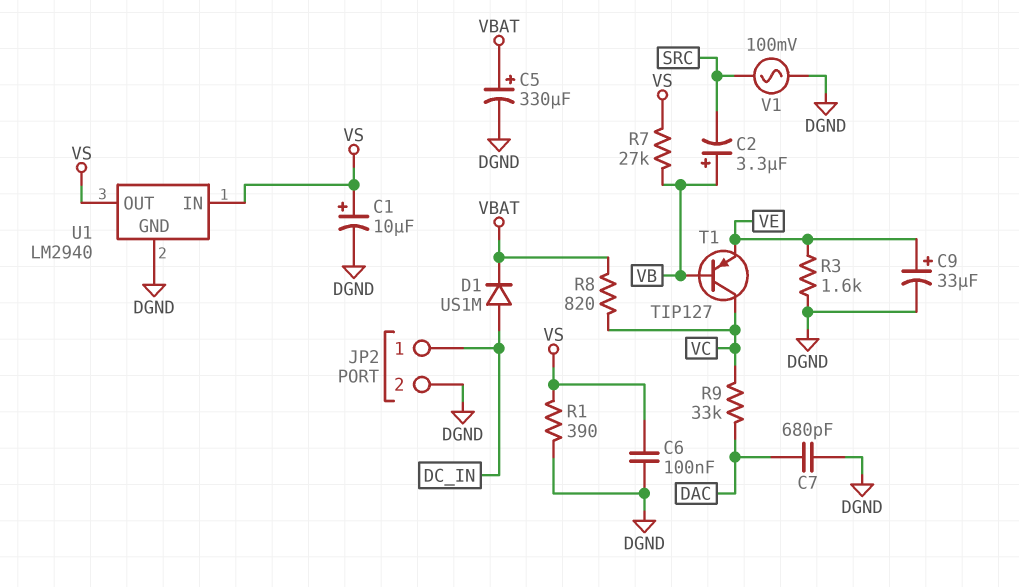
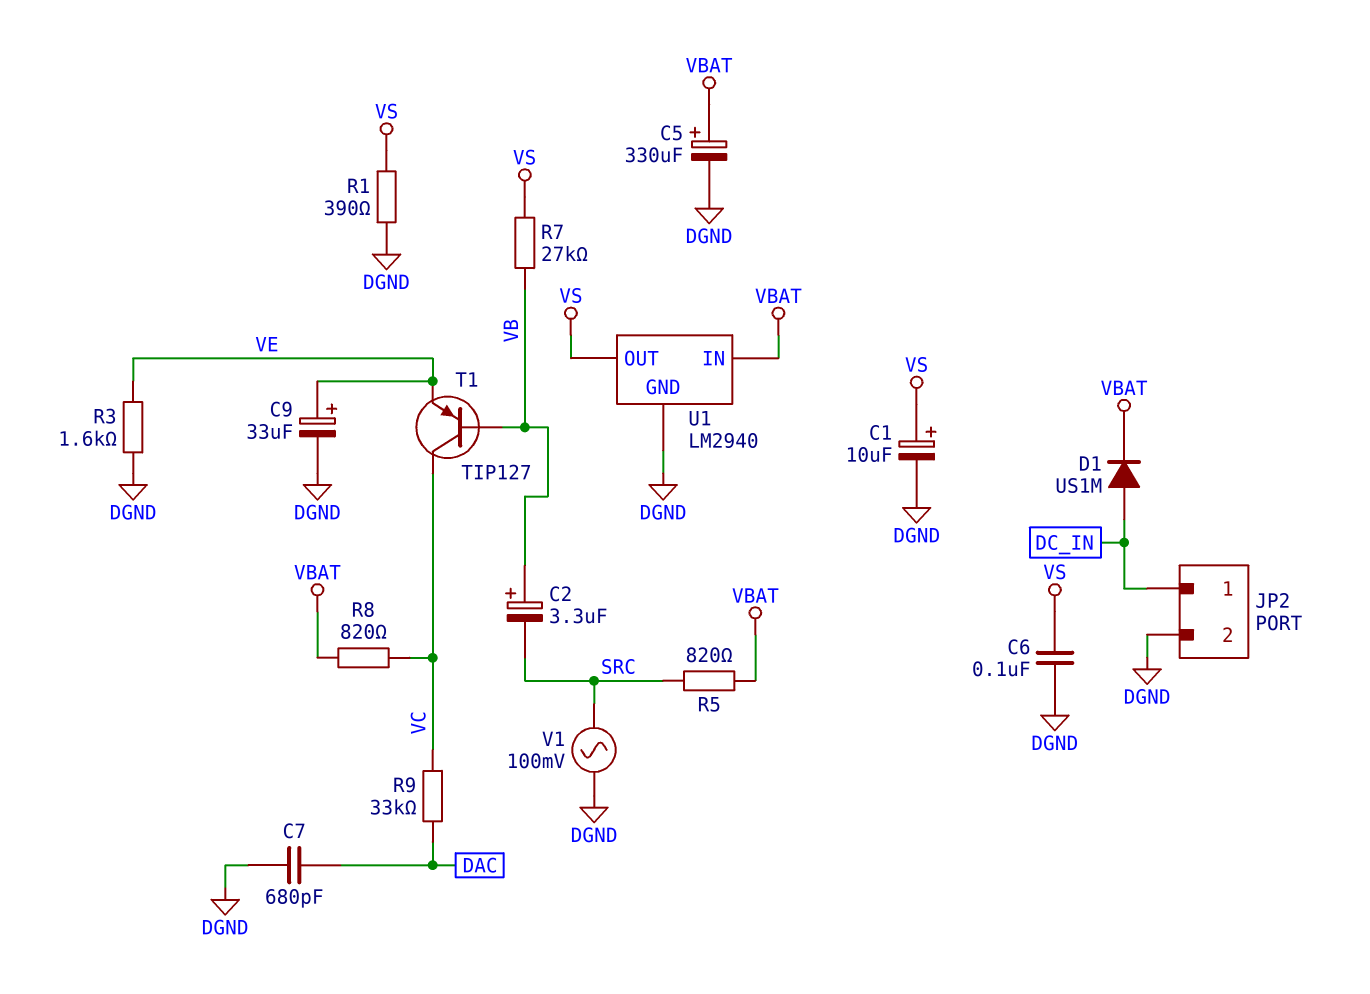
R5: none -> 820 (SRC, VBAT)
U1 pin IN: VS -> VBAT

